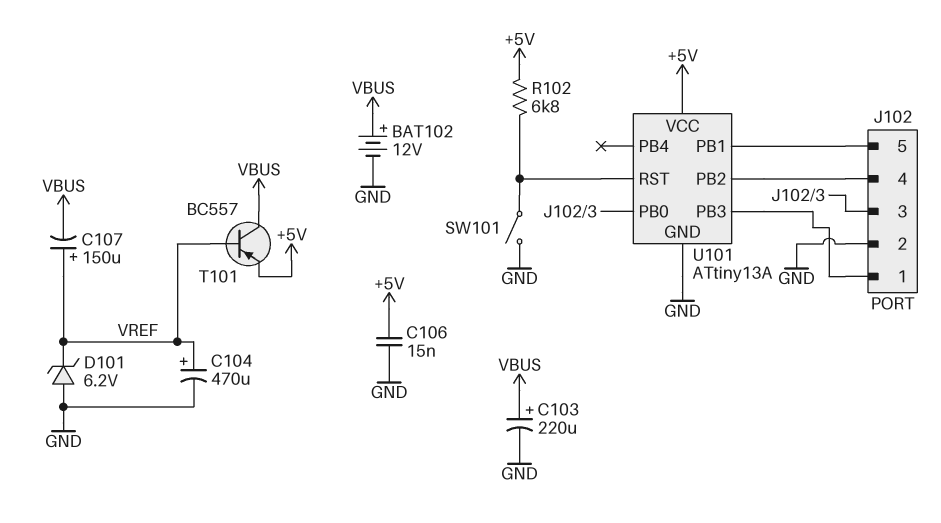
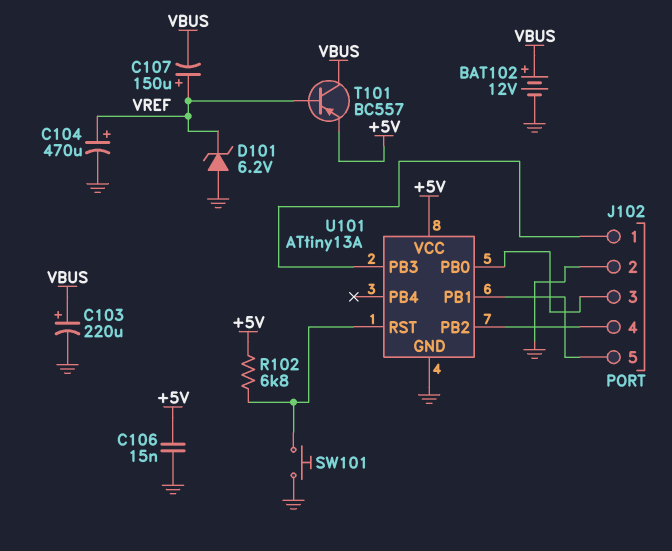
SW101: switch (GND, U101/RST) -> button (GND, U101/RST)

